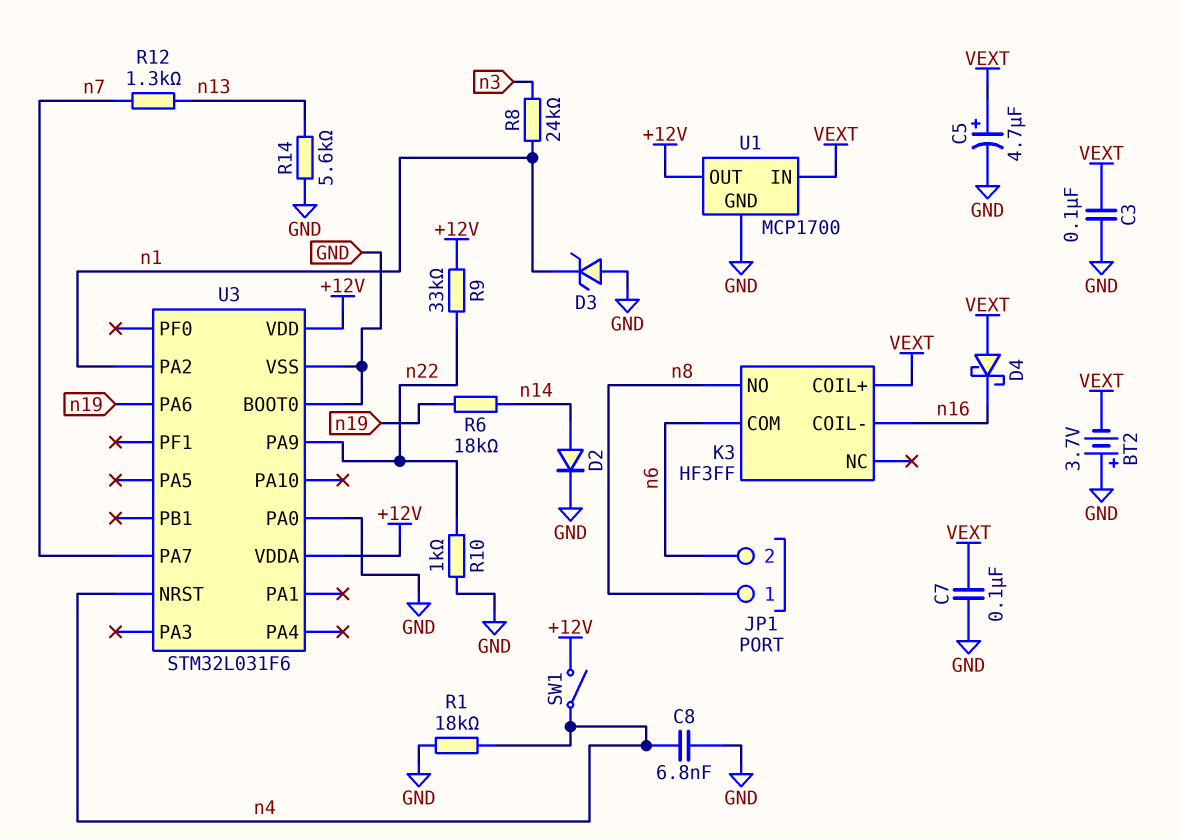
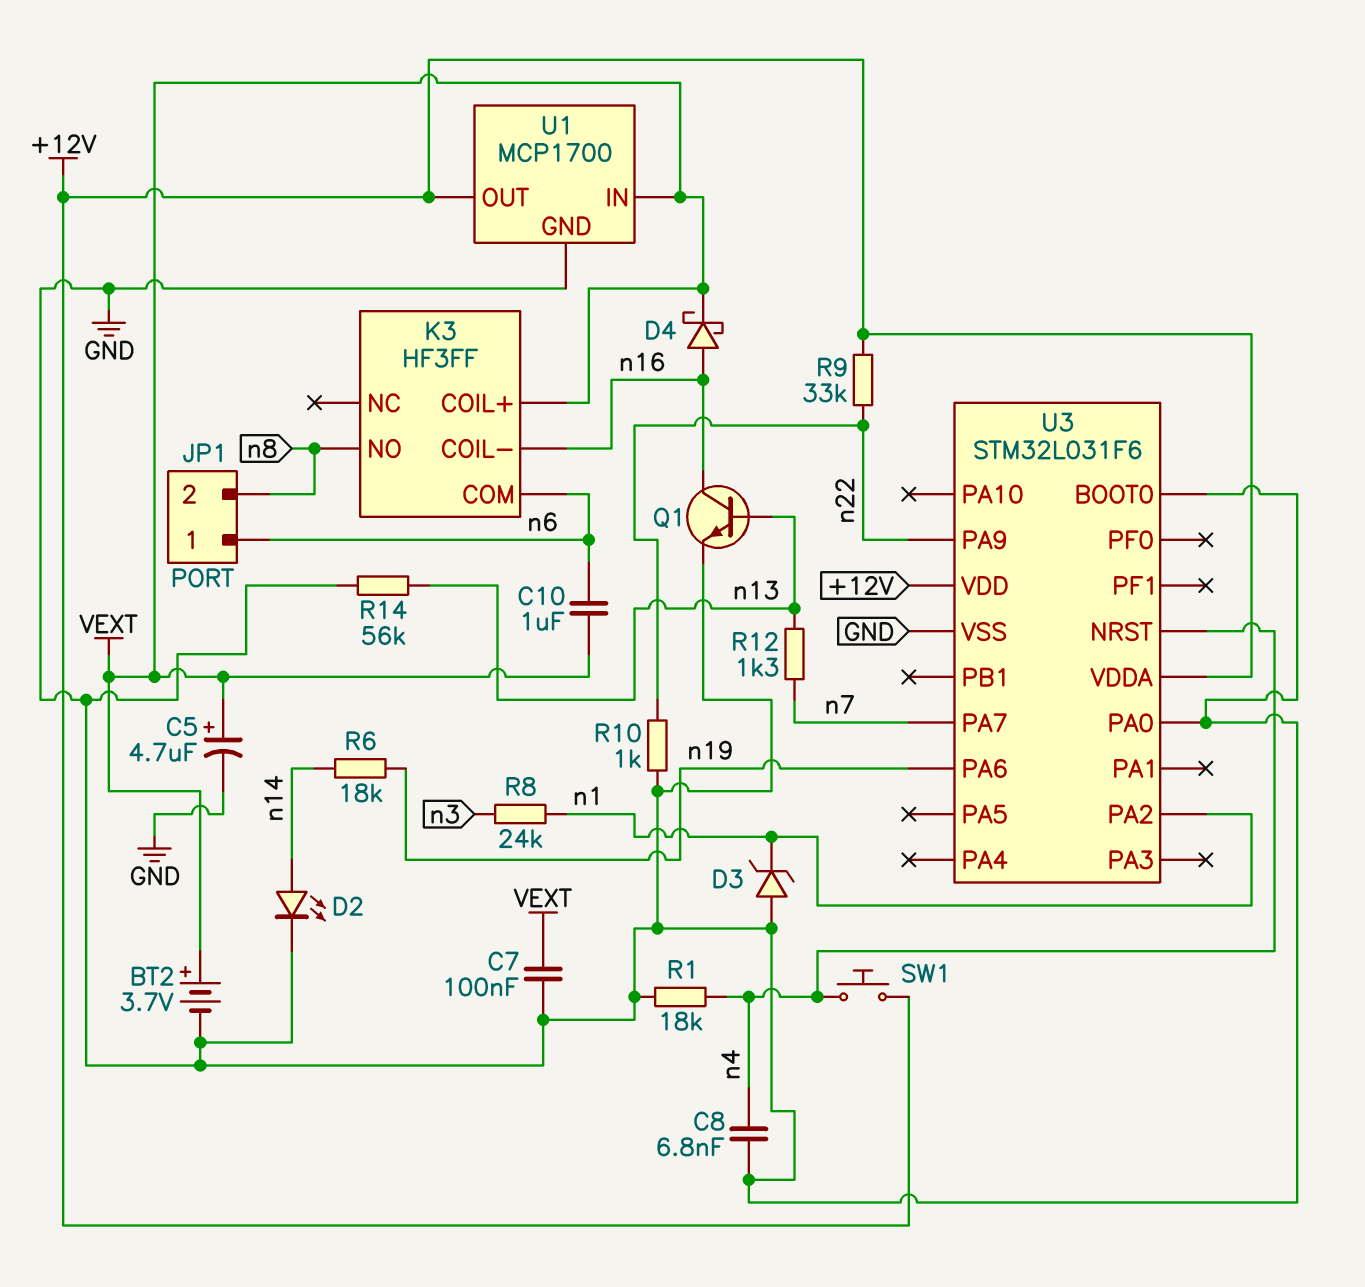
BT2: 3.7V (plus GND, minus VEXT) -> 3.7V (plus VEXT, minus GND)
C3: 100nF (GND, VEXT) -> none
C10: none -> 1uF (VEXT, n6)
D2: diode (A n14, K GND) -> LED (A n14, K GND)
D4: schottky (A VEXT, K n16) -> schottky (A n16, K VEXT)
JP1 pin 1: n8 -> n6
JP1 pin 2: n6 -> n8
Q1: none -> NPN (B n13, C n16, E GND)
R14: 5.6k (GND, n13) -> 56k (GND, n13)
SW1: switch (+12V, n4) -> button (+12V, n4)

